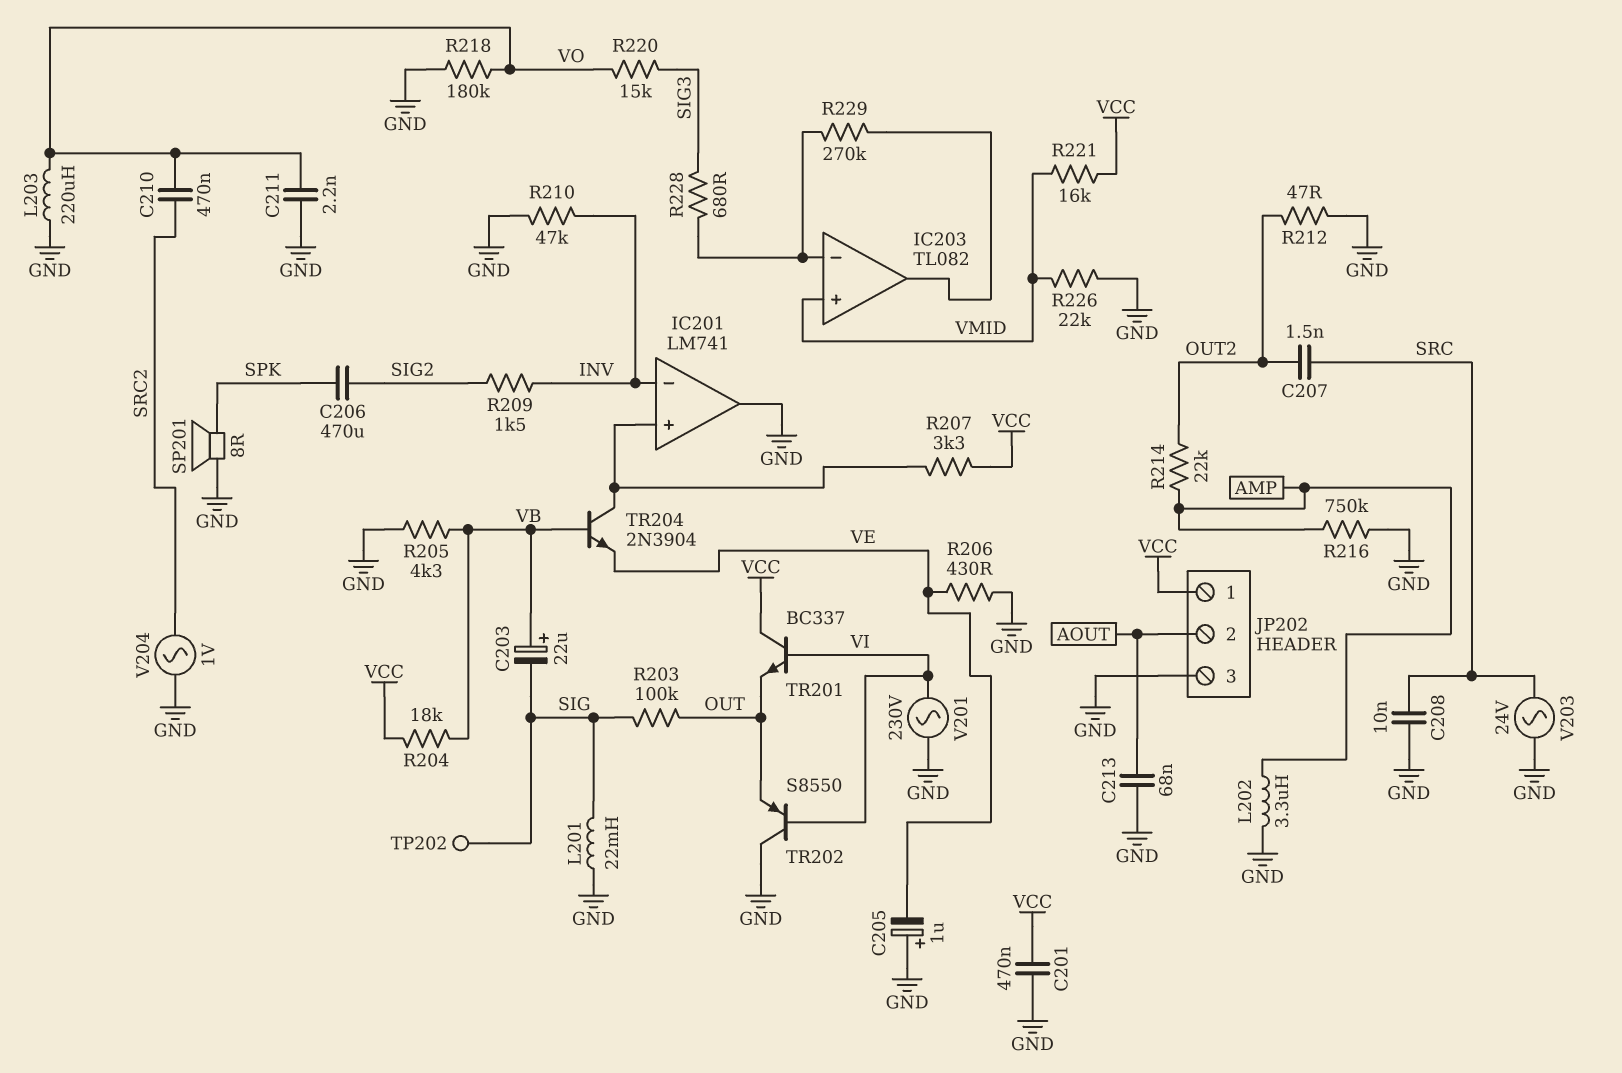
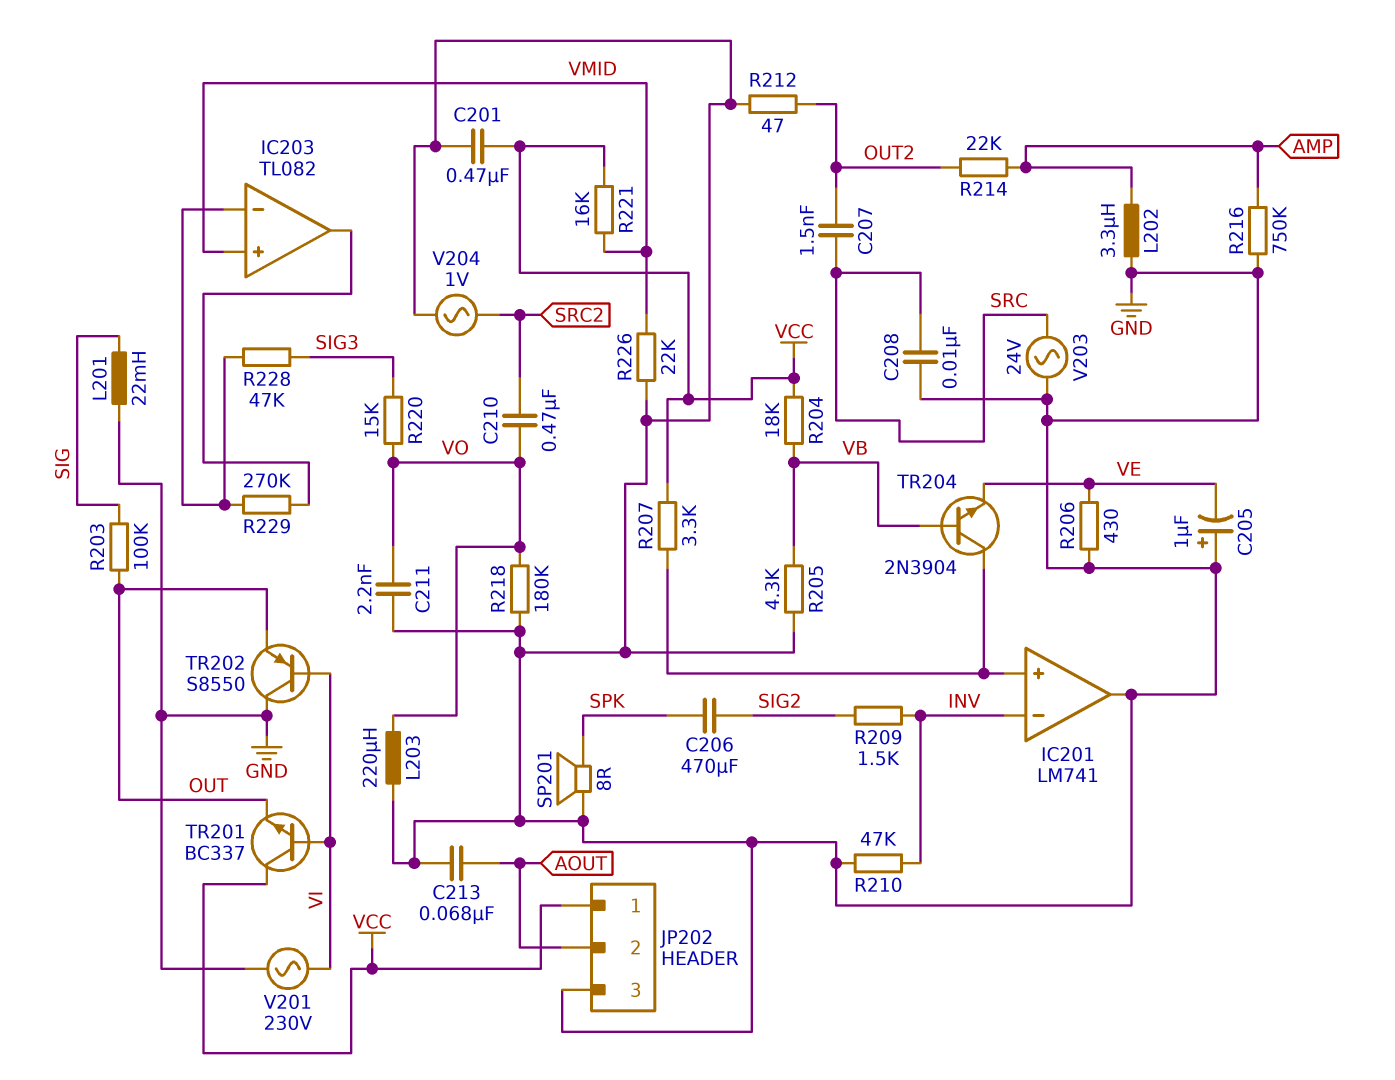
C203: 22uF (plus VB, minus SIG) -> none
R228: 680 (IC203/in-, SIG3) -> 47k (IC203/in-, SIG3)
TP202: test point (SIG) -> none

